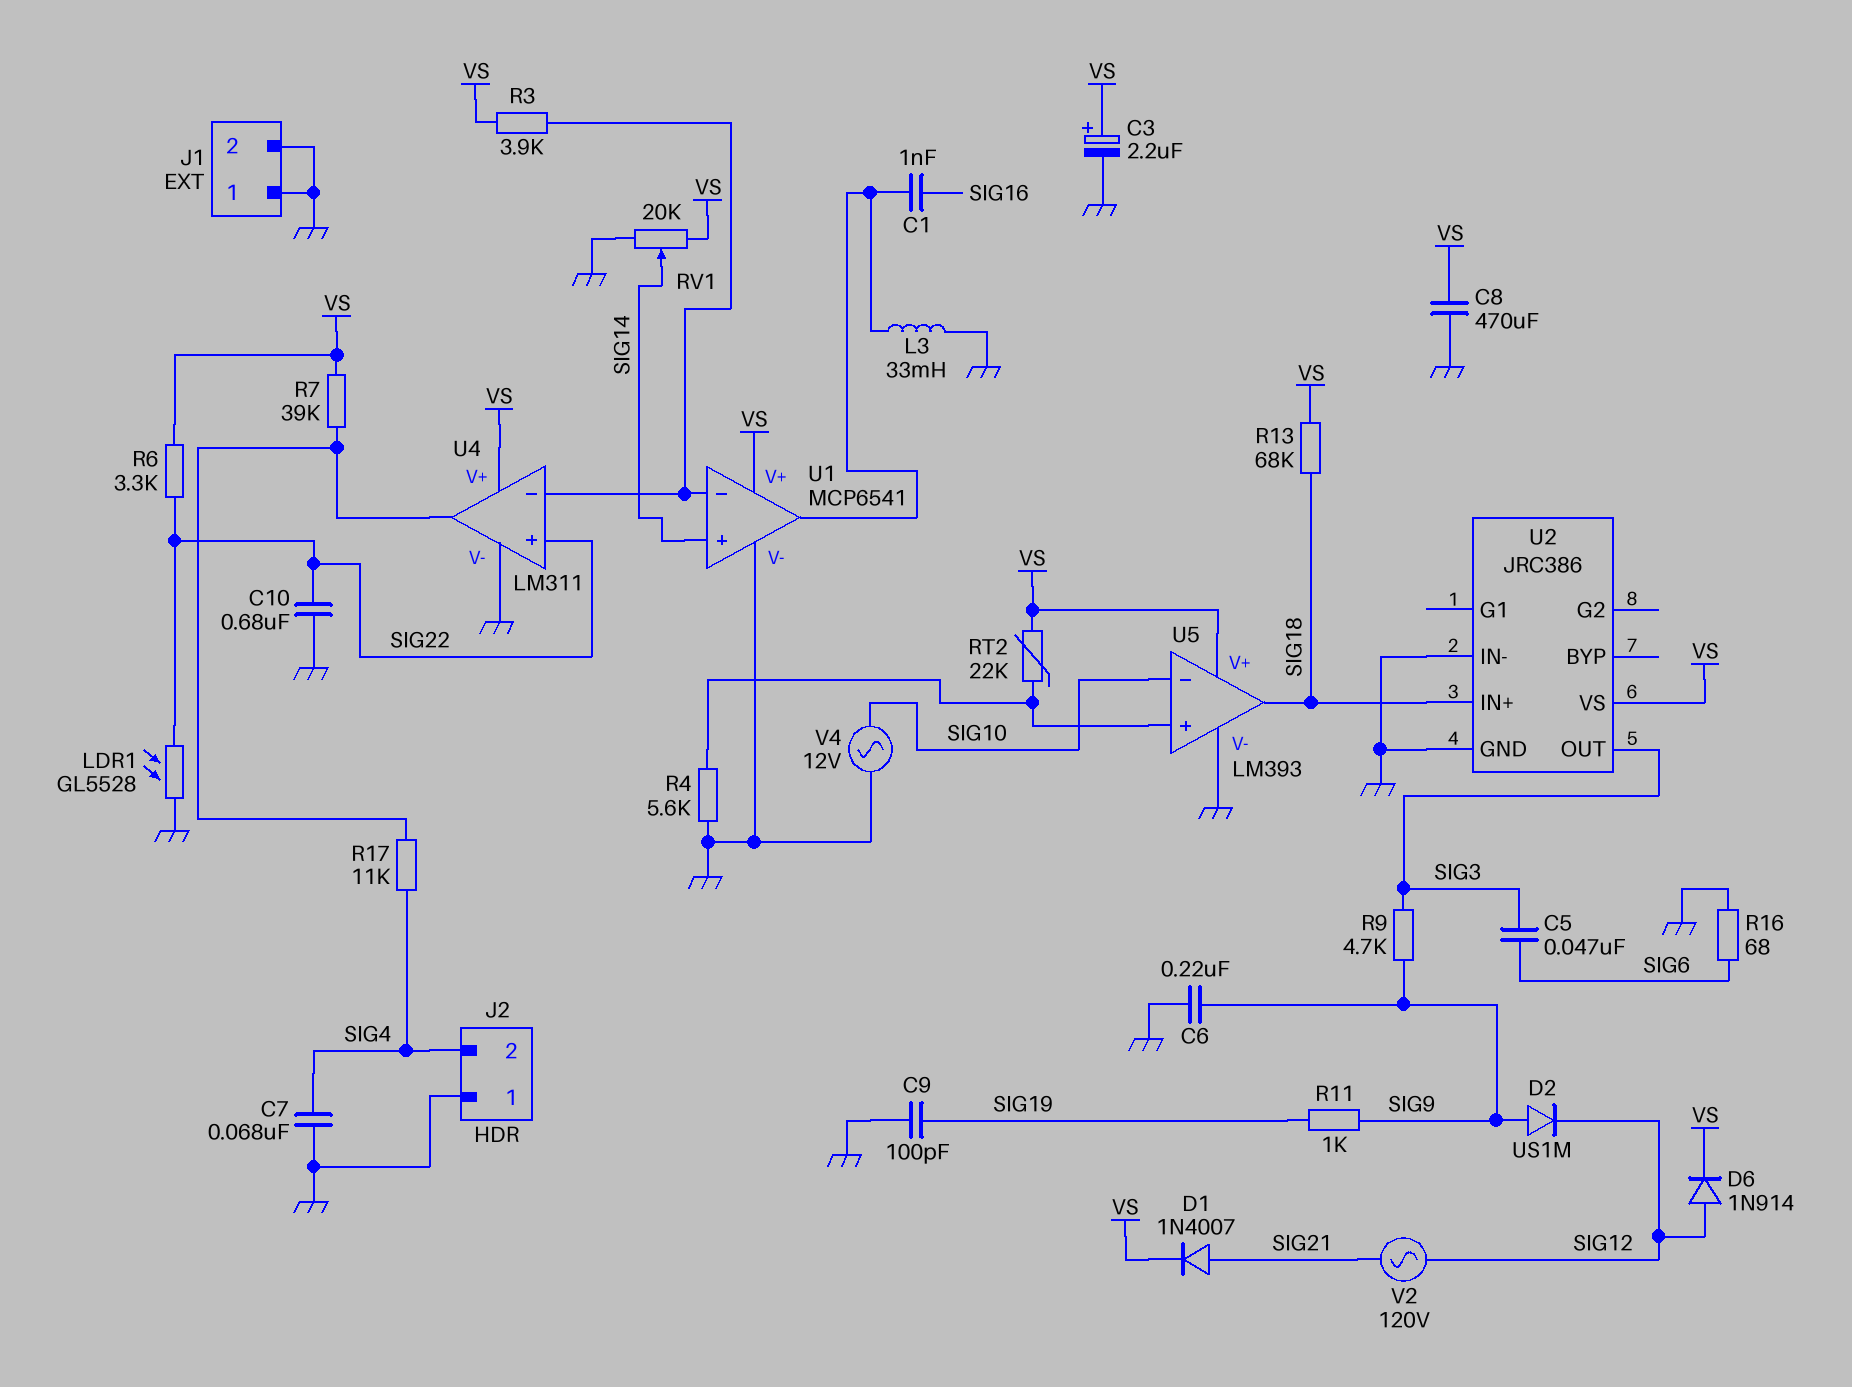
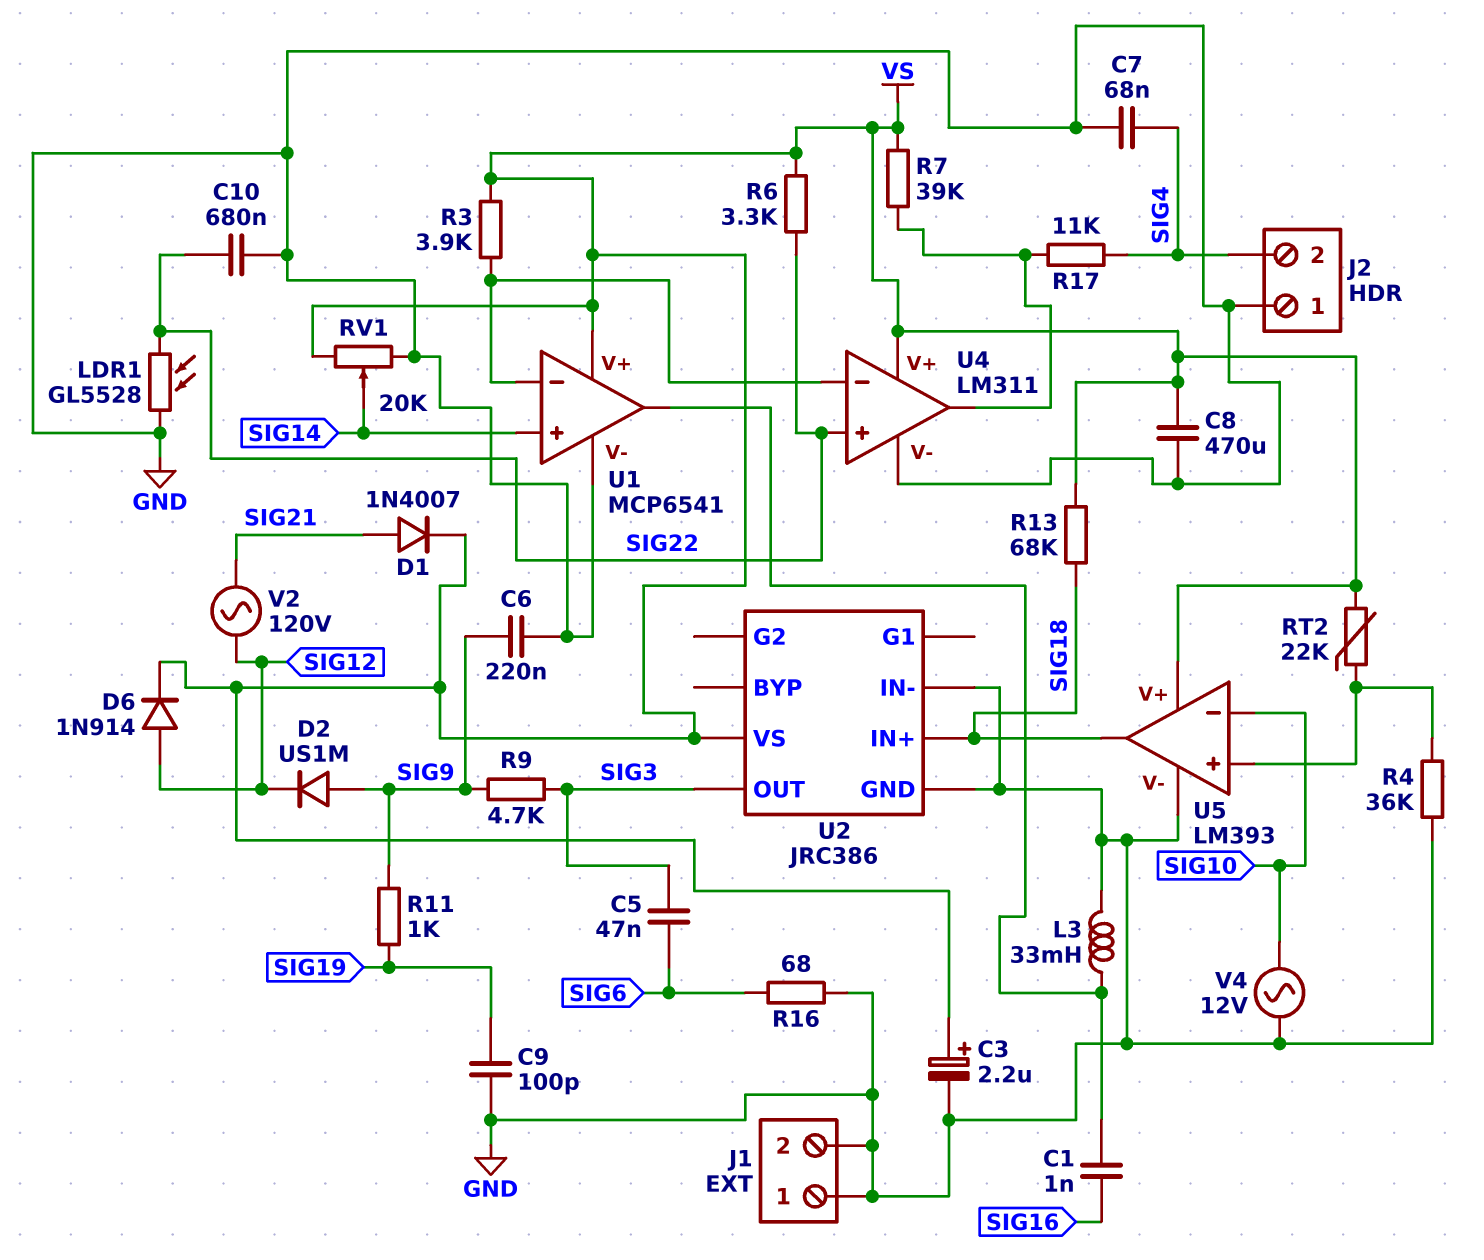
R4: 5.6k (GND, U5/in+) -> 36k (GND, U5/in+)

